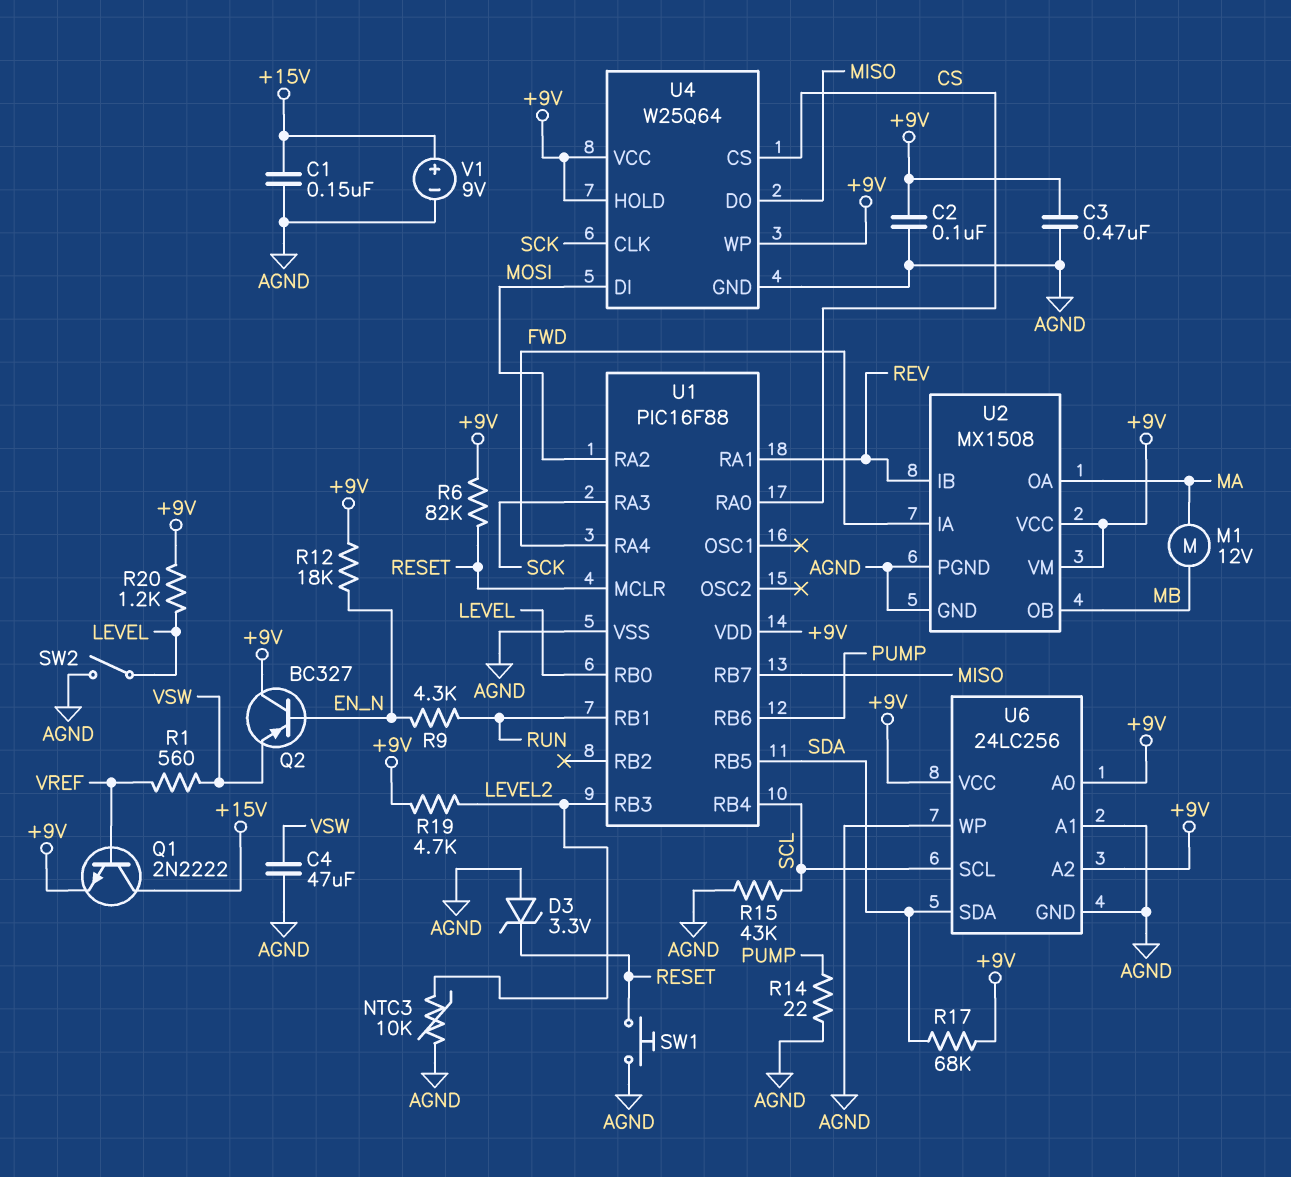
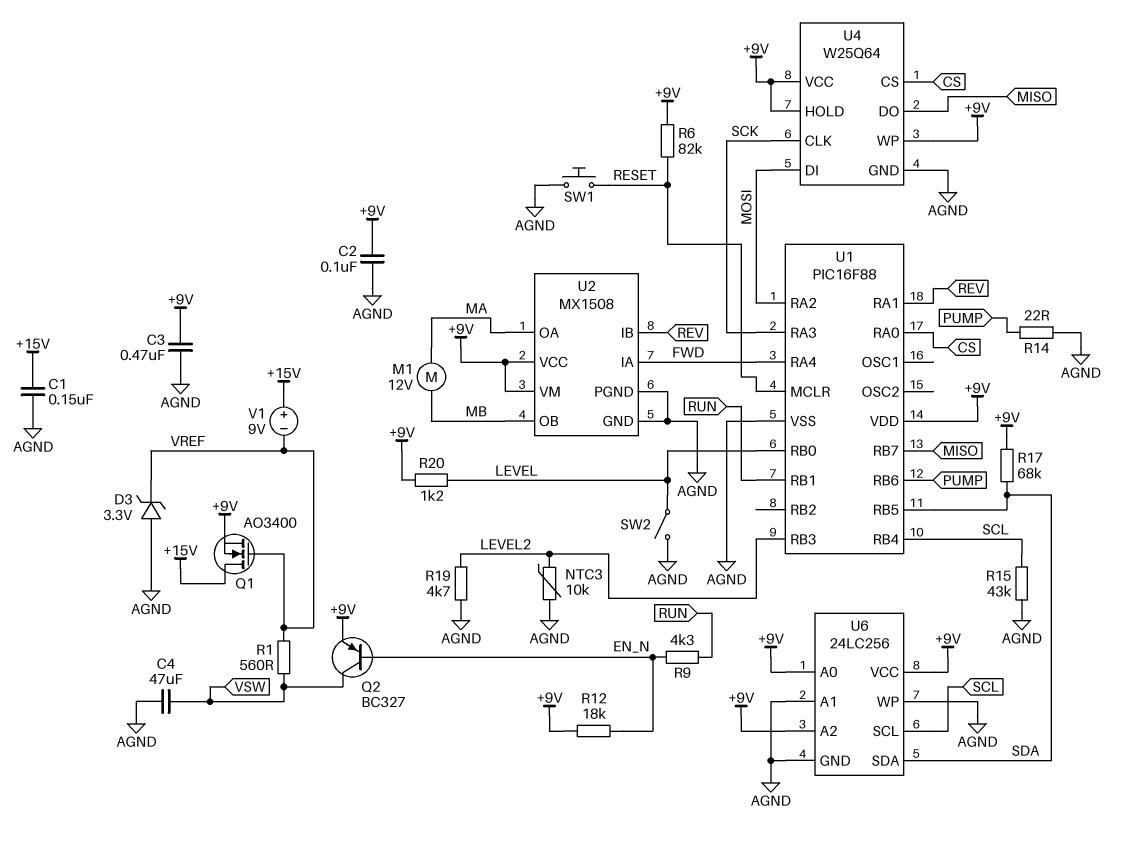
D3: zener 3.3V (A AGND, K RESET) -> zener 3.3V (A AGND, K VREF)
Q1: NPN 2N2222 (B VREF, C +15V, E +9V) -> NMOS AO3400 (G VREF, D +15V, S +9V)
Q2: PNP BC327 (B EN_N, C +9V, E VSW) -> PNP BC327 (B EN_N, C VSW, E +9V)
R19: 4.7k (+9V, LEVEL2) -> 4.7k (AGND, LEVEL2)
V1: 9V (plus +15V, minus AGND) -> 9V (plus +15V, minus VREF)

